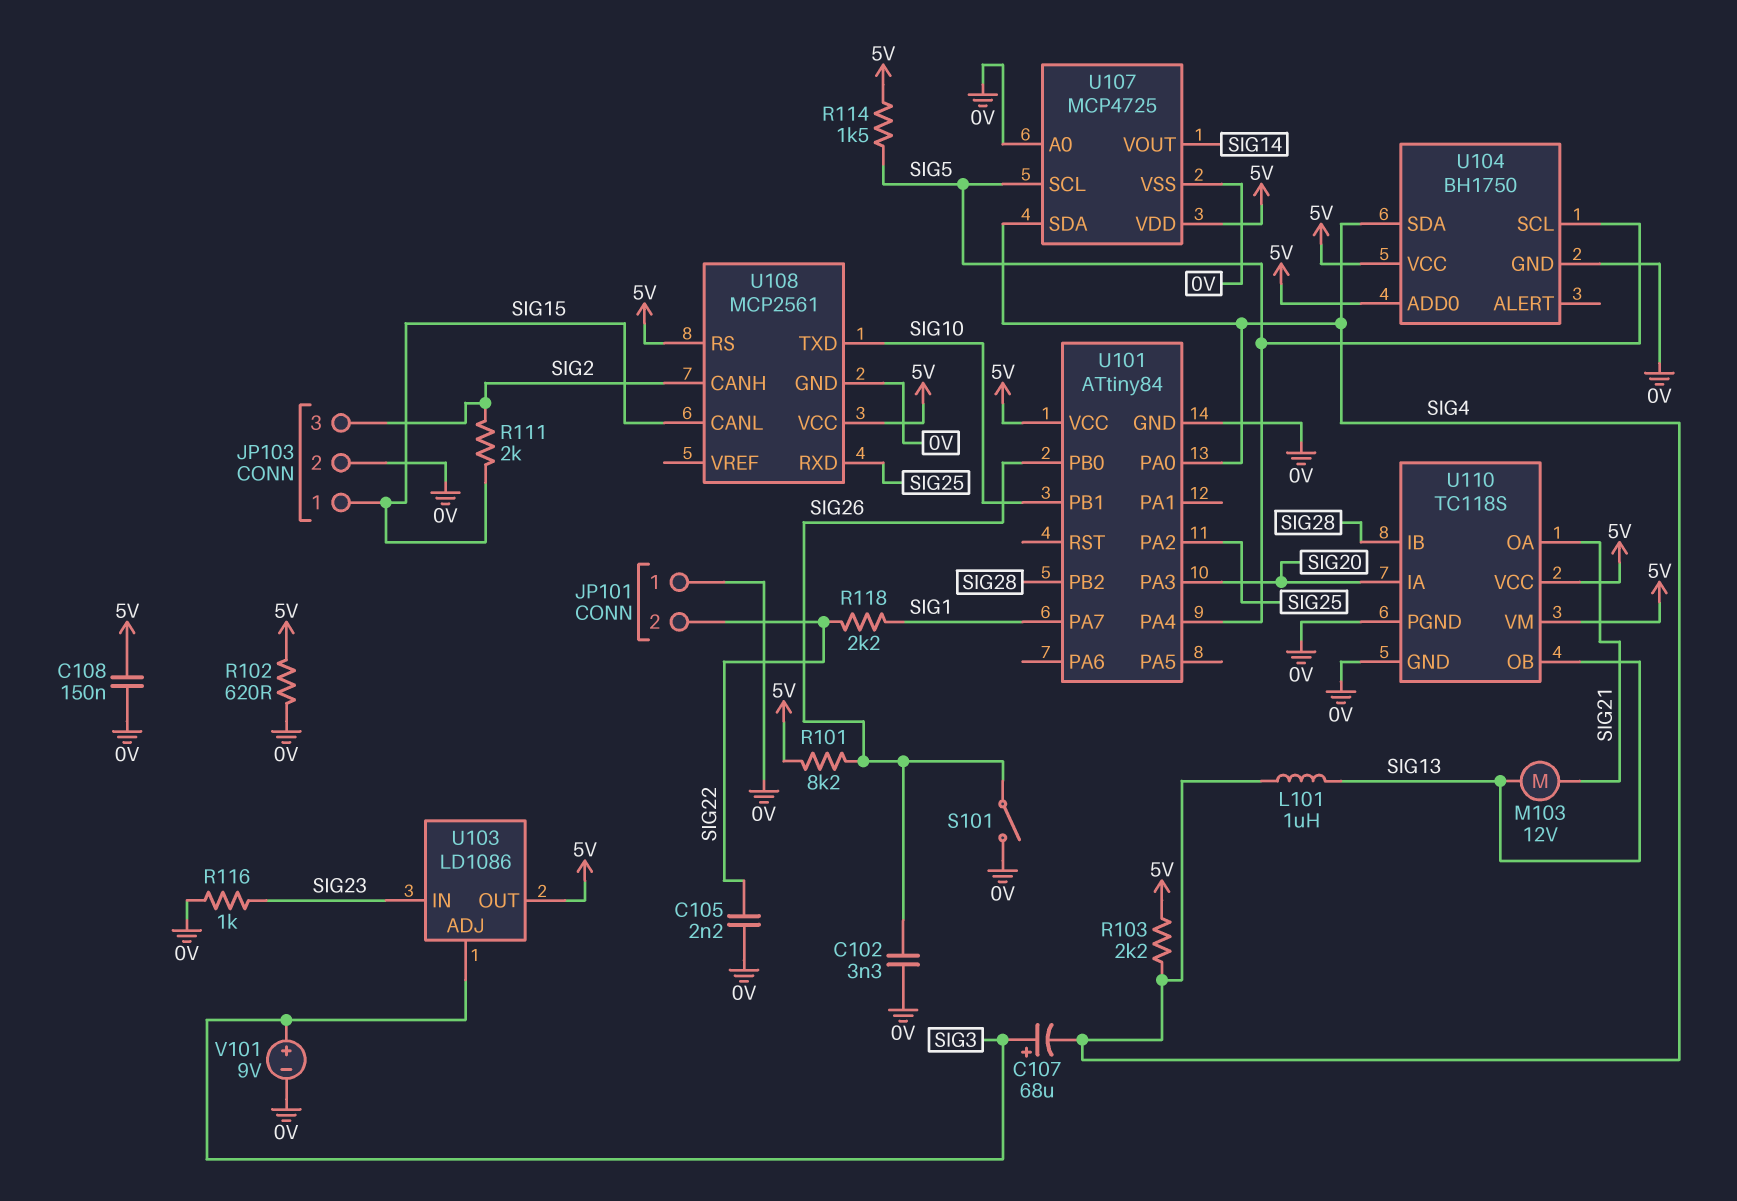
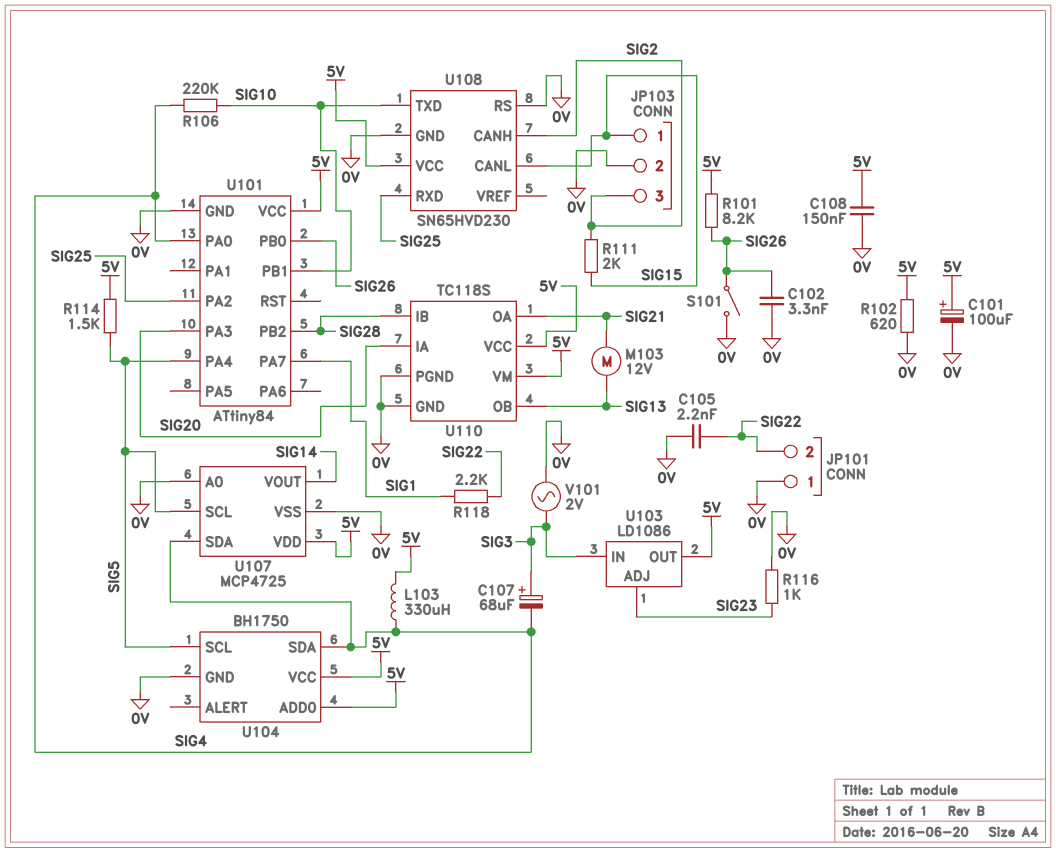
C101: none -> 100uF (plus 5V, minus 0V)
L101: 1uH (SIG4, SIG13) -> none
L103: none -> 330uH (5V, SIG4)
R103: 2.2k (5V, SIG4) -> none
R106: none -> 220k (SIG4, SIG10)
U103 pin ADJ: SIG3 -> SIG23
U103 pin IN: SIG23 -> SIG3
U108: MCP2561 -> SN65HVD230
U108 pin RS: 5V -> 0V
V101: 9V (plus SIG3, minus 0V) -> AC 2V (0V, SIG3)

